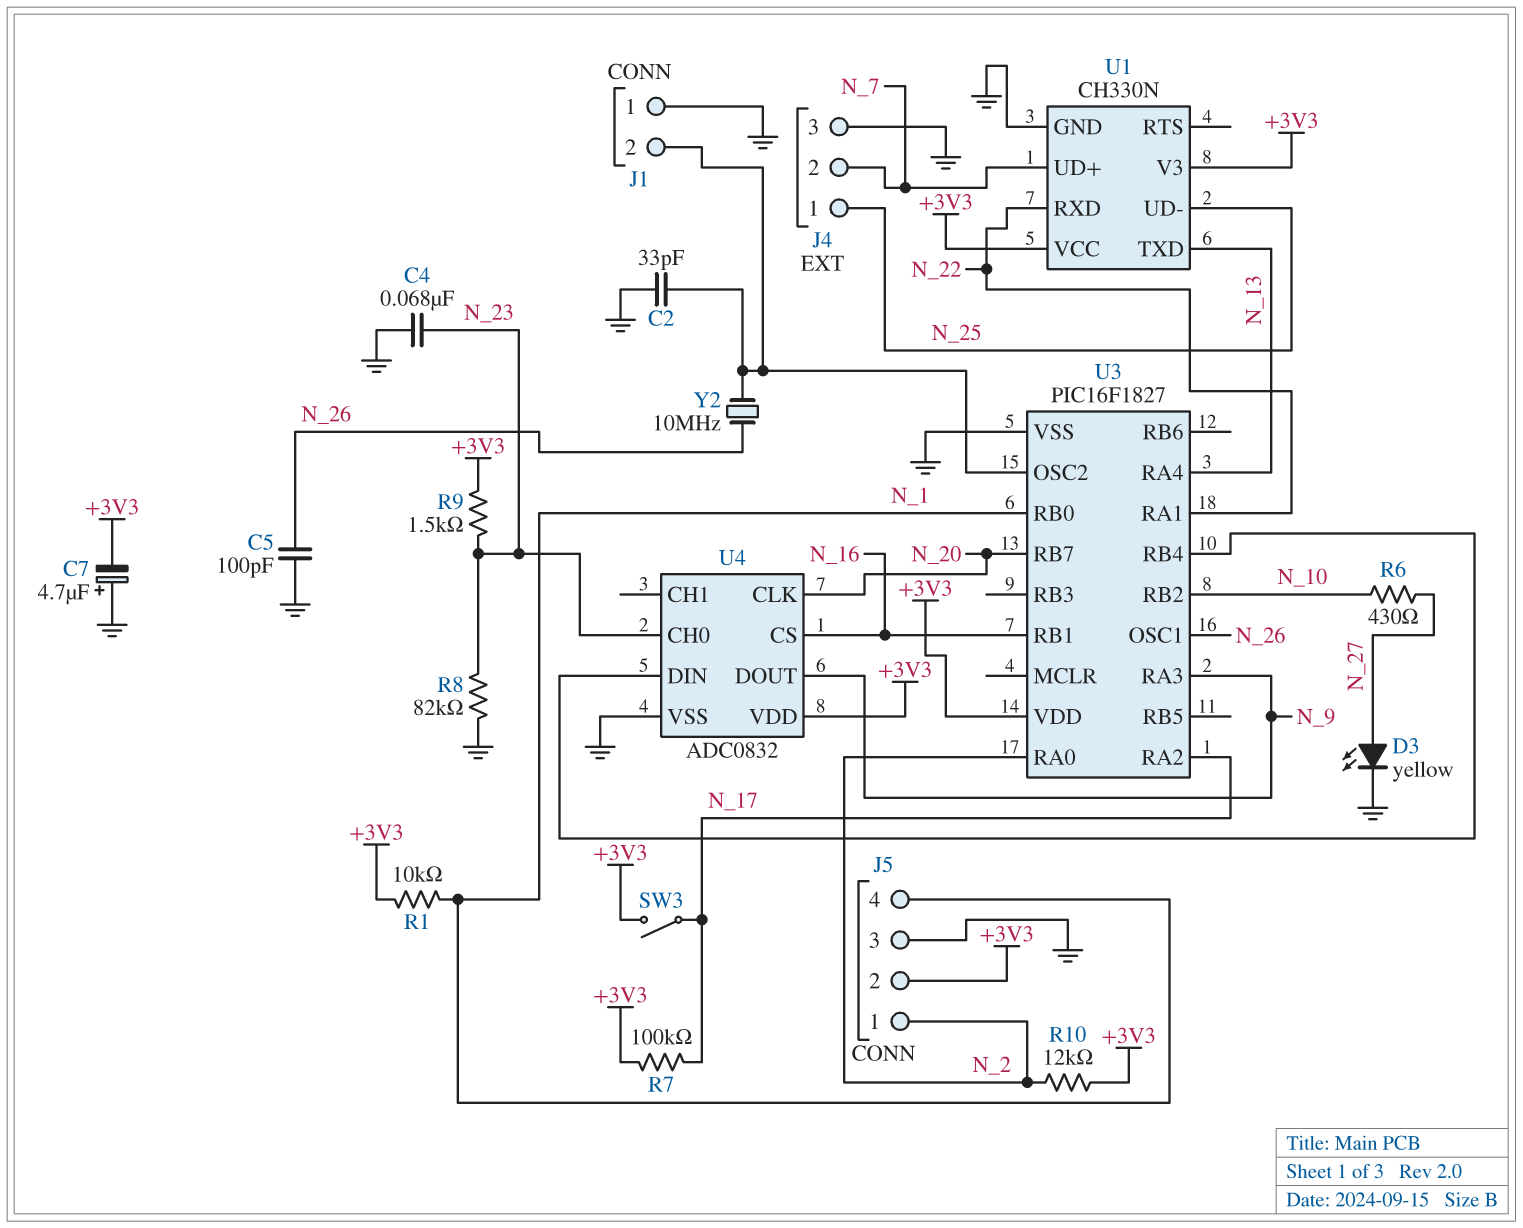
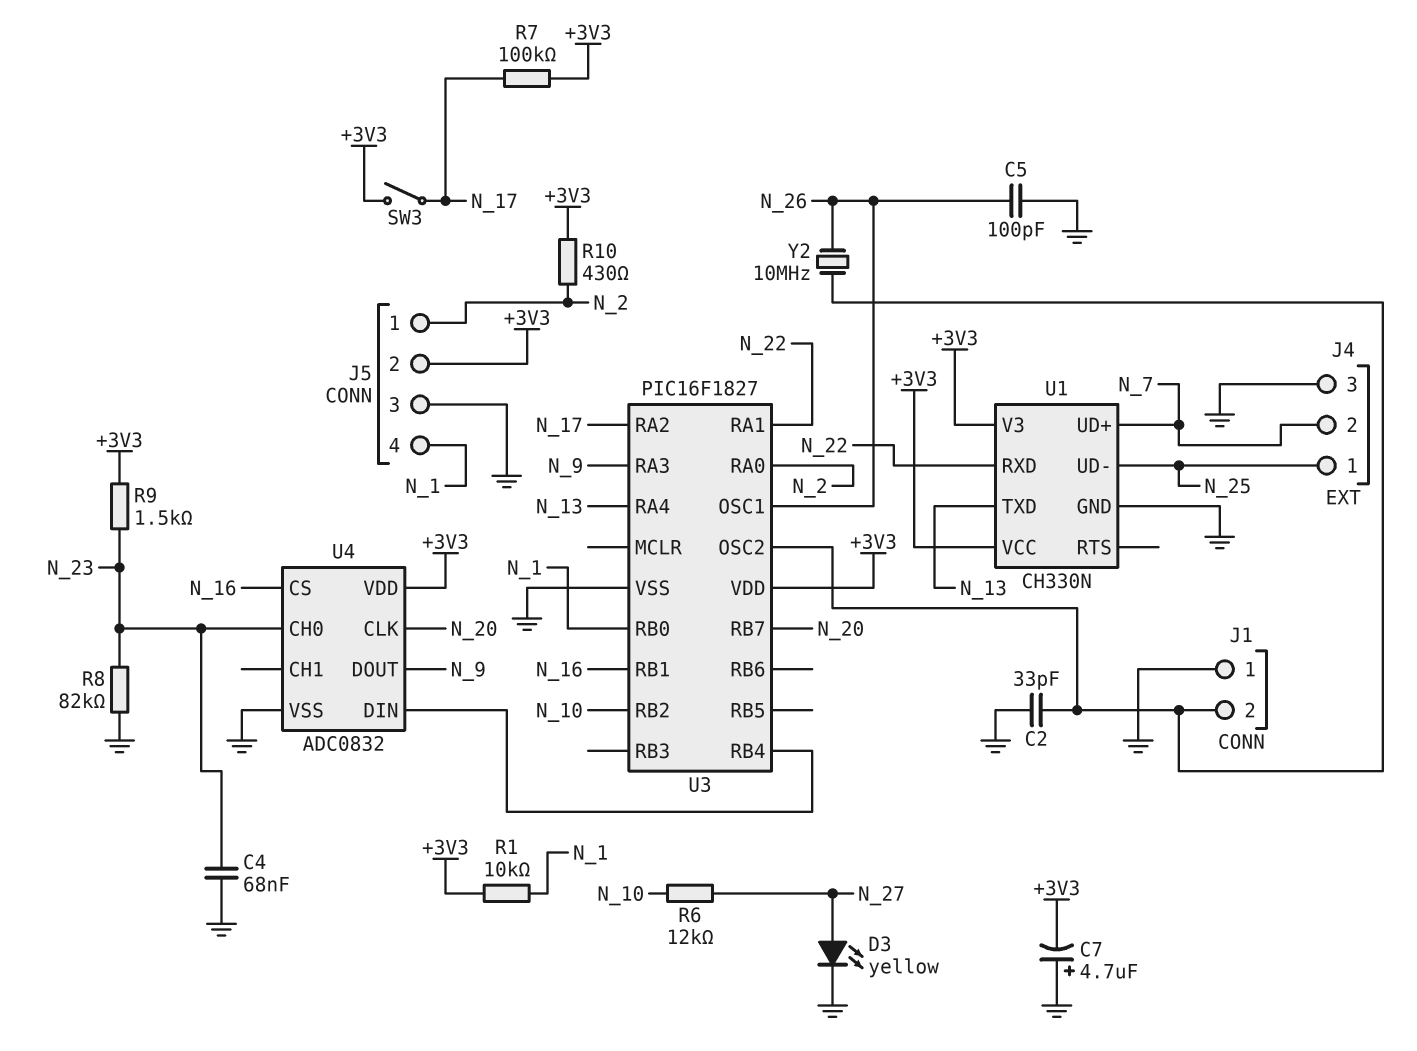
R6: 430 (N_10, N_27) -> 12k (N_10, N_27)
R10: 12k (+3V3, N_2) -> 430 (+3V3, N_2)

